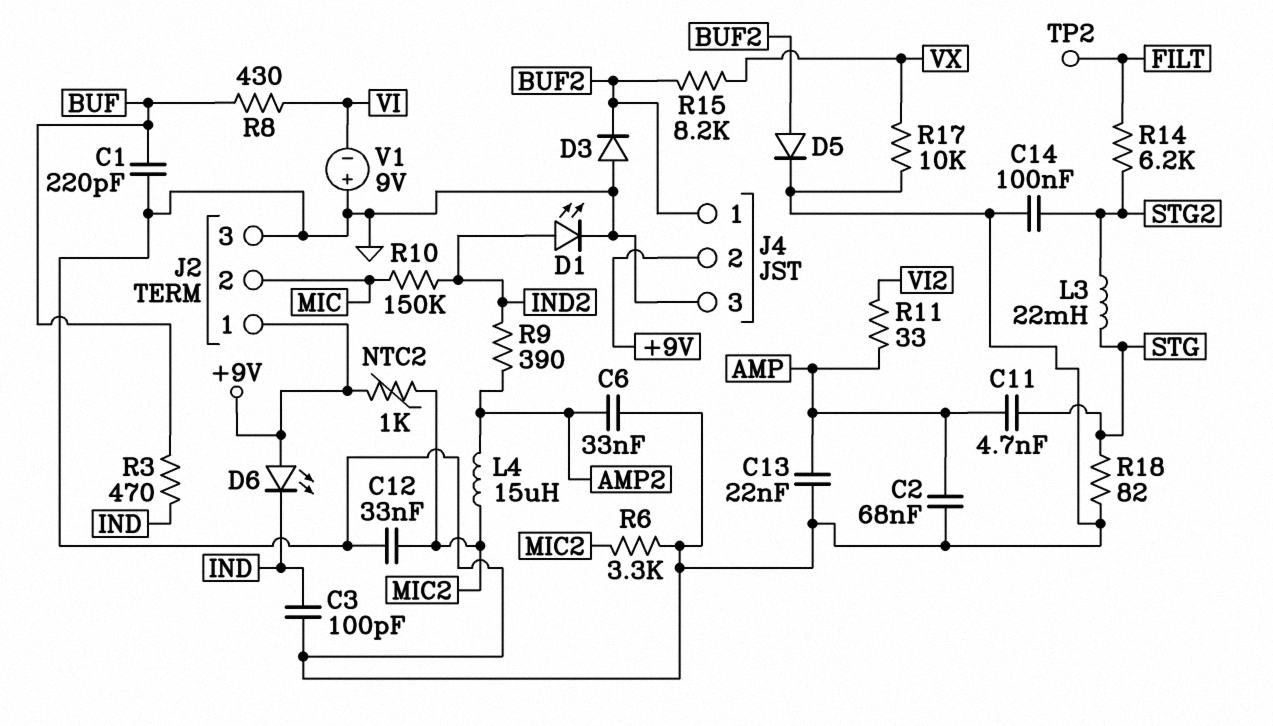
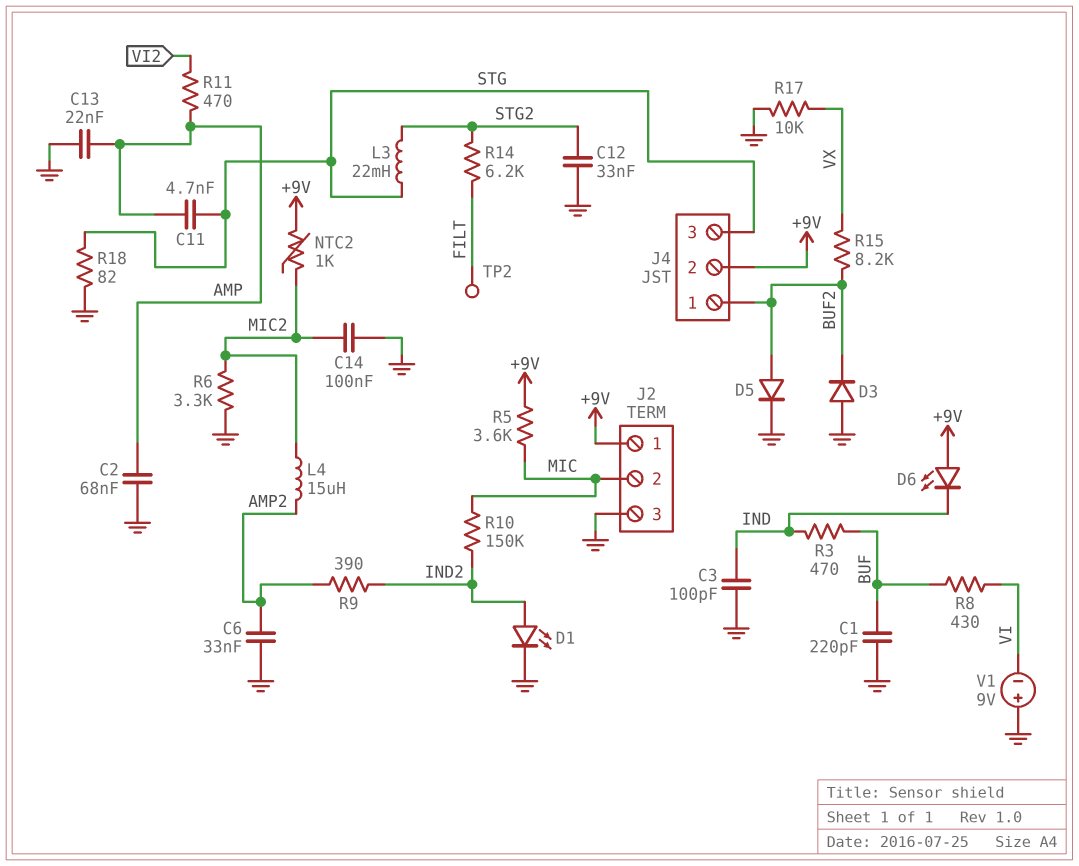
C12: 33nF (GND, MIC2) -> 33nF (GND, STG2)
C14: 100nF (GND, STG2) -> 100nF (GND, MIC2)
J4 pin 3: GND -> STG
R5: none -> 3.6k (+9V, MIC)
R11: 33 (AMP, VI2) -> 470 (AMP, VI2)

